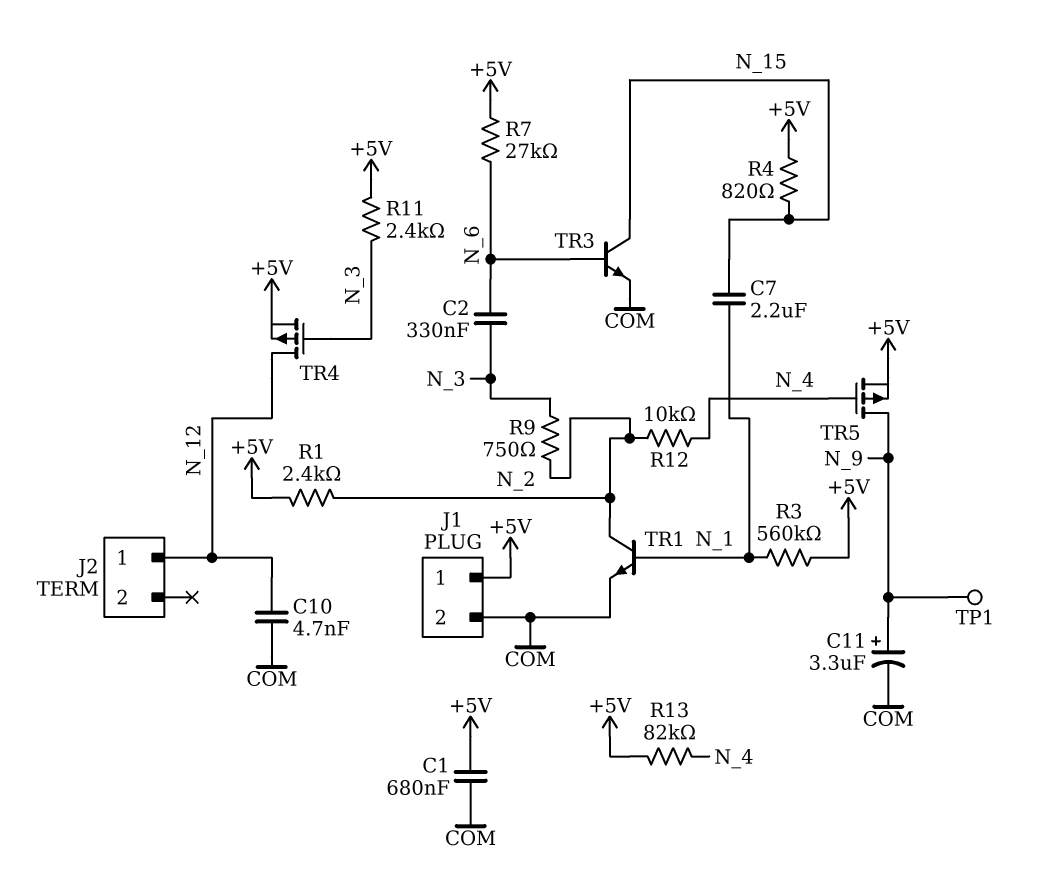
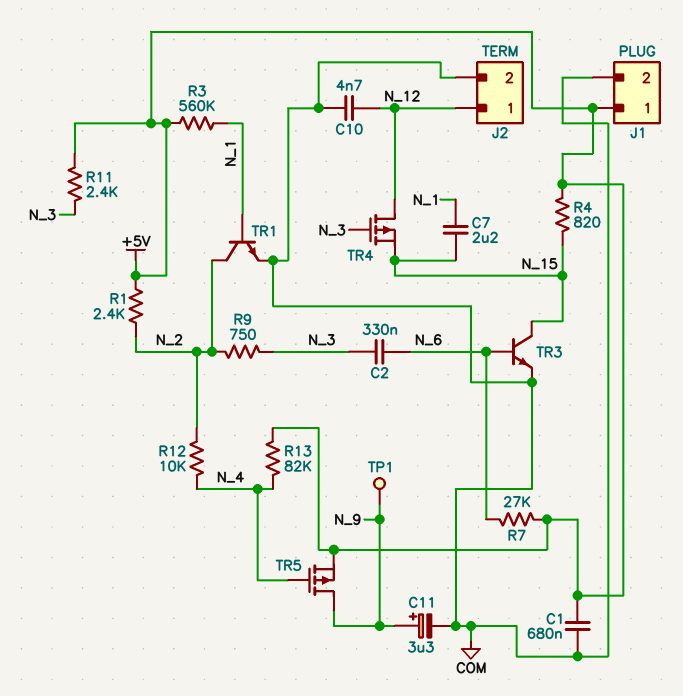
J2 pin 2: none -> COM
TR4: PMOS (G N_3, D N_12, S +5V) -> PMOS (G N_3, D N_12, S N_15)

